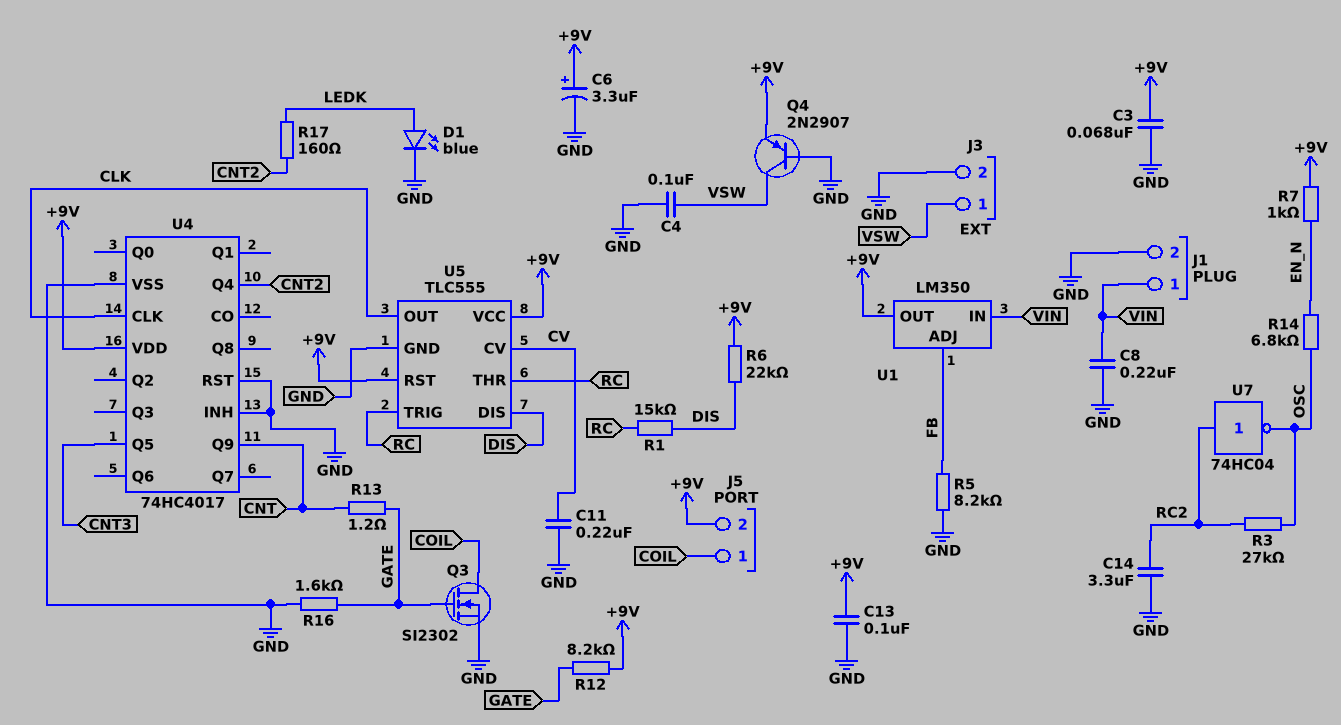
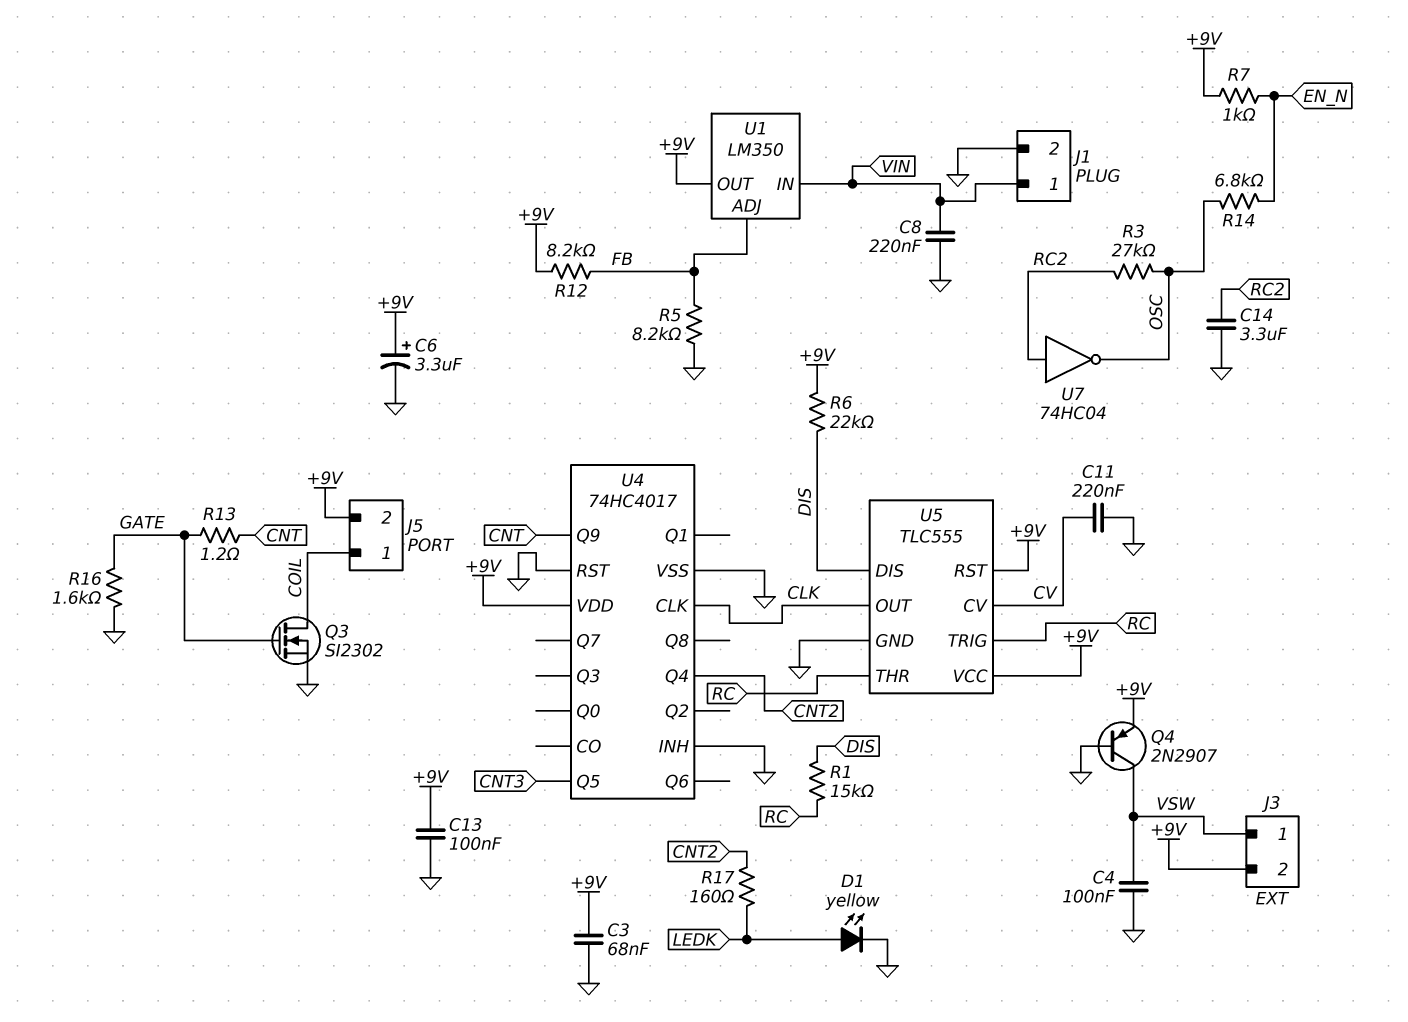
D1: LED blue (A LEDK, K GND) -> LED yellow (A LEDK, K GND)
J3 pin 2: GND -> +9V
R12: 8.2k (+9V, GATE) -> 8.2k (+9V, FB)

